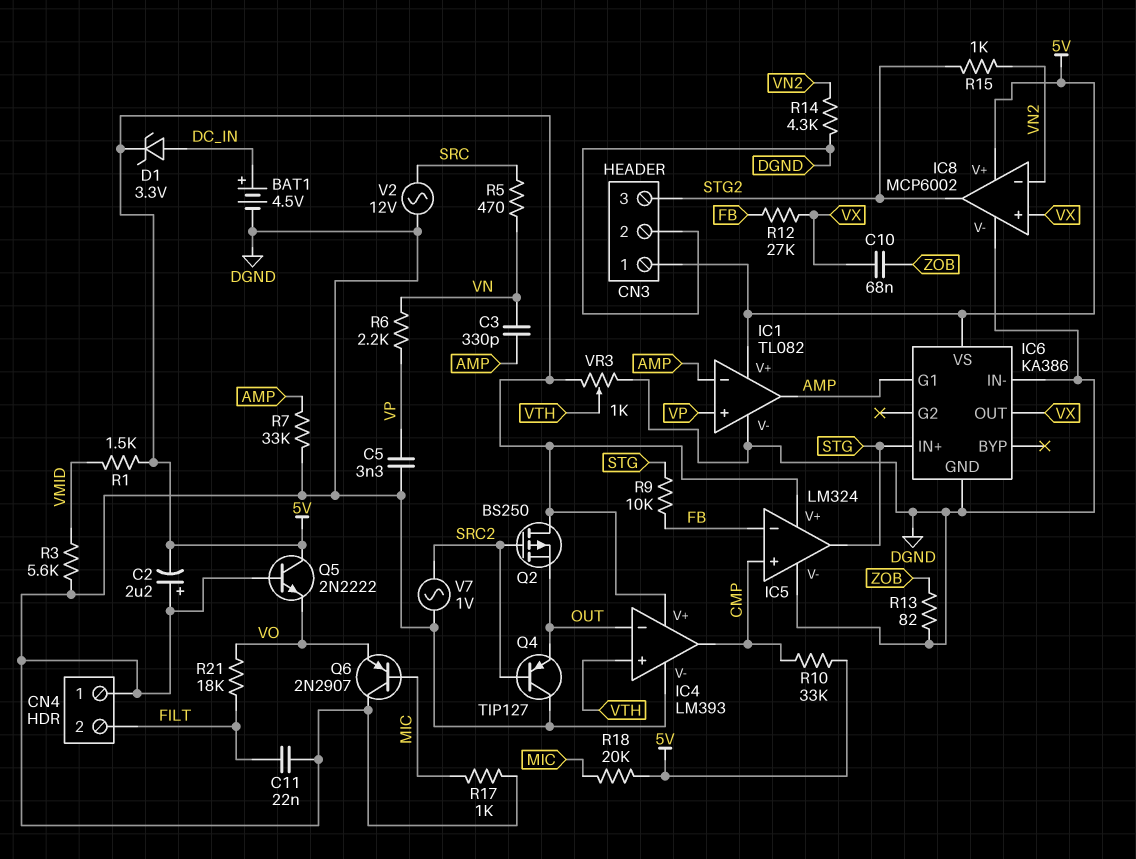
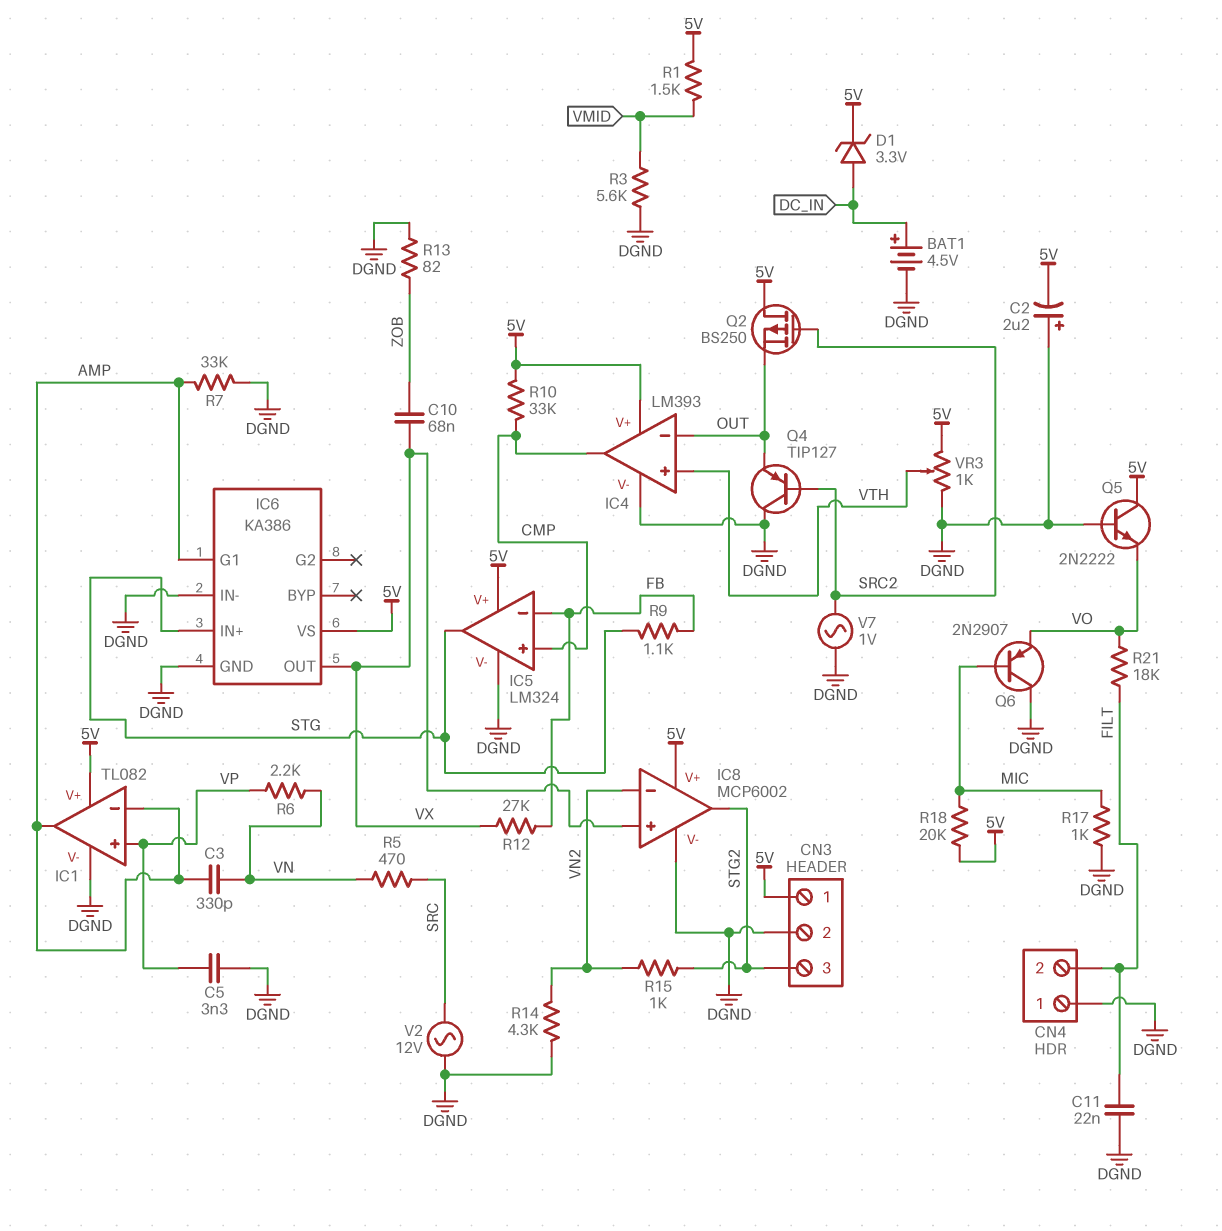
R9: 10k (FB, STG) -> 1.1k (FB, STG)

